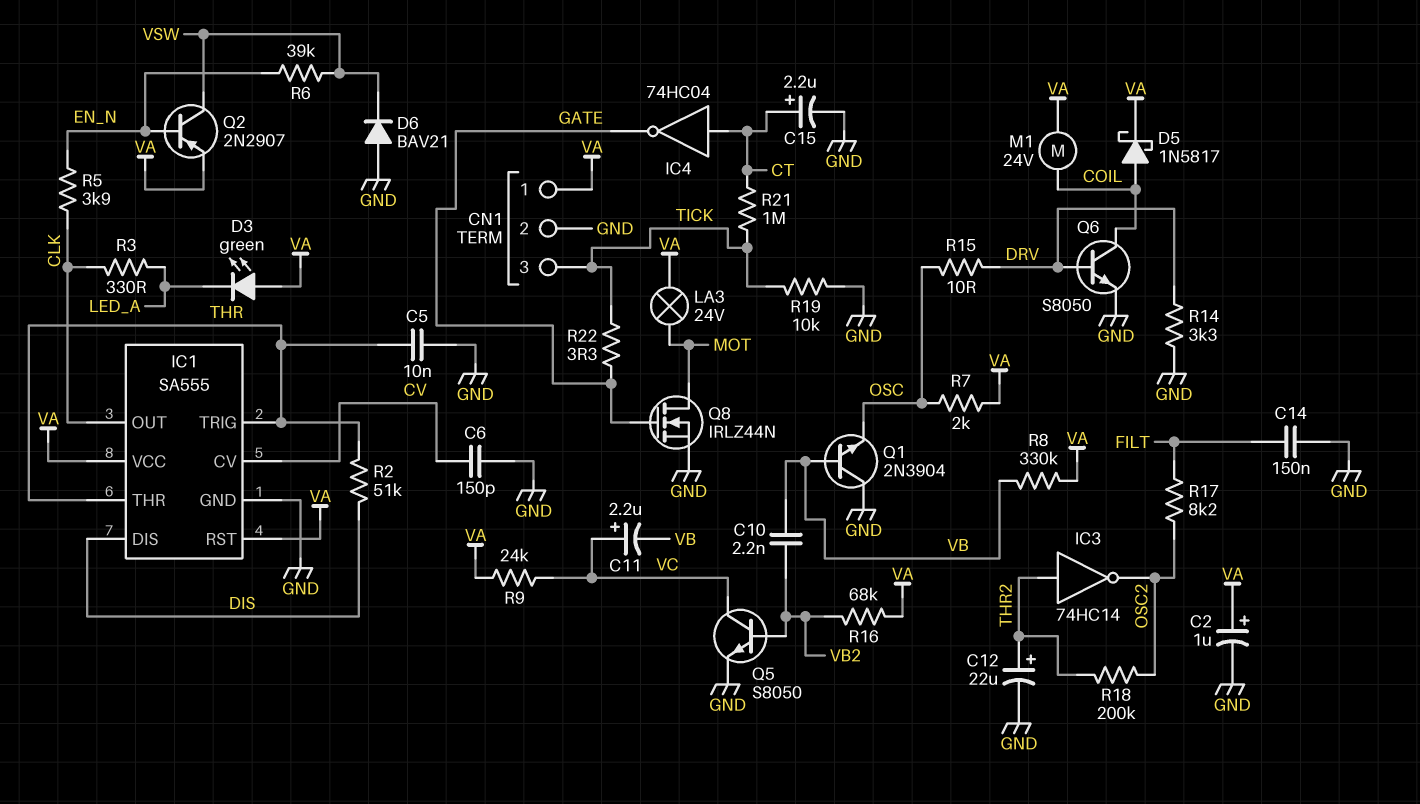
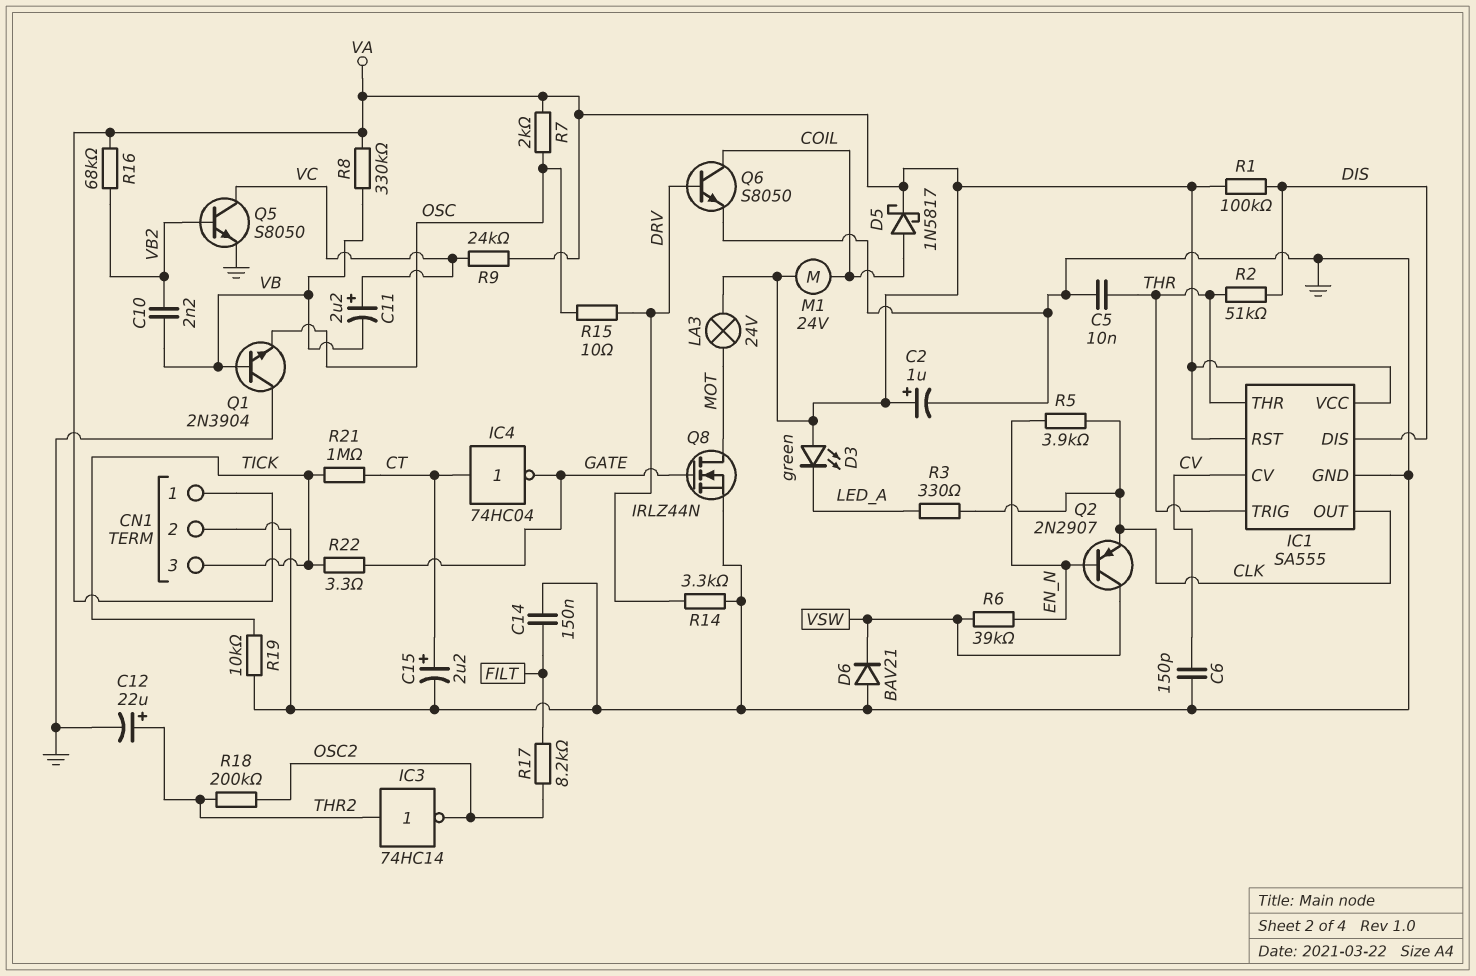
Q2: PNP 2N2907 (B EN_N, C VSW, E VA) -> PNP 2N2907 (B EN_N, C VSW, E CLK)
R1: none -> 100k (DIS, VA)

